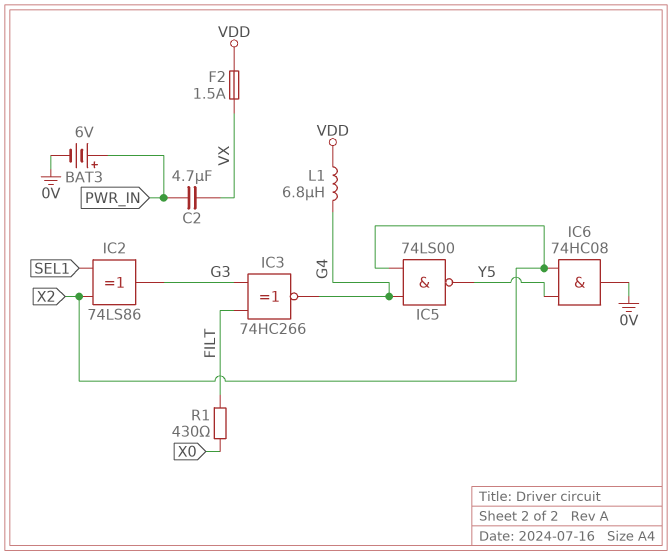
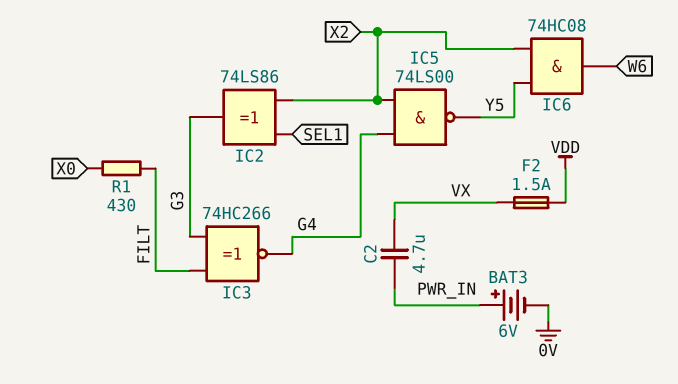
IC6: AND 74HC08 (in X2, in Y5, out 0V) -> AND 74HC08 (in X2, in Y5, out W6)
L1: 6.8uH (G4, VDD) -> none

